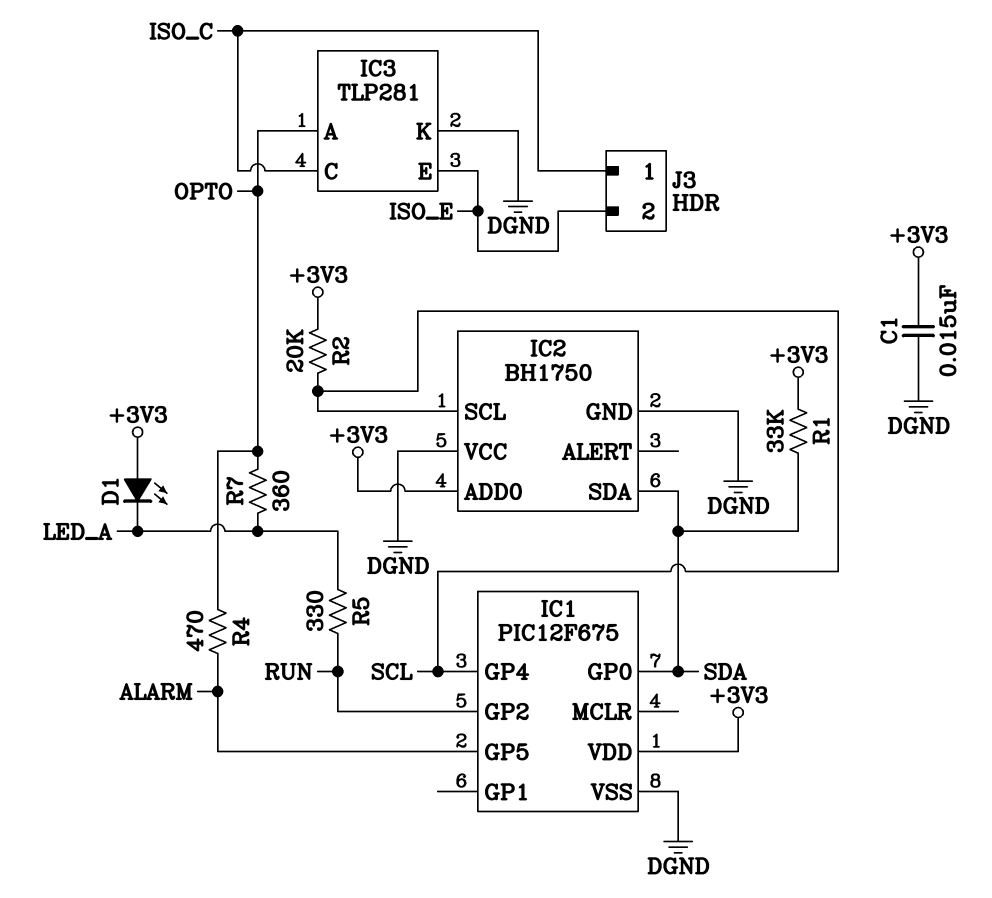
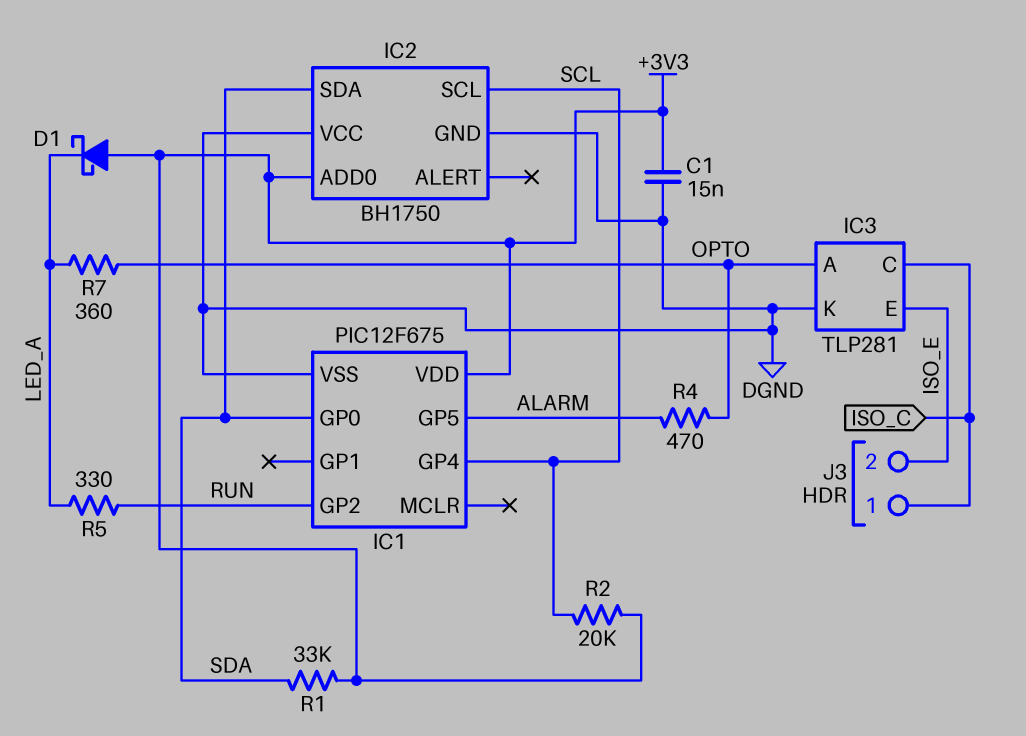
D1: LED (A +3V3, K LED_A) -> schottky (A +3V3, K LED_A)

